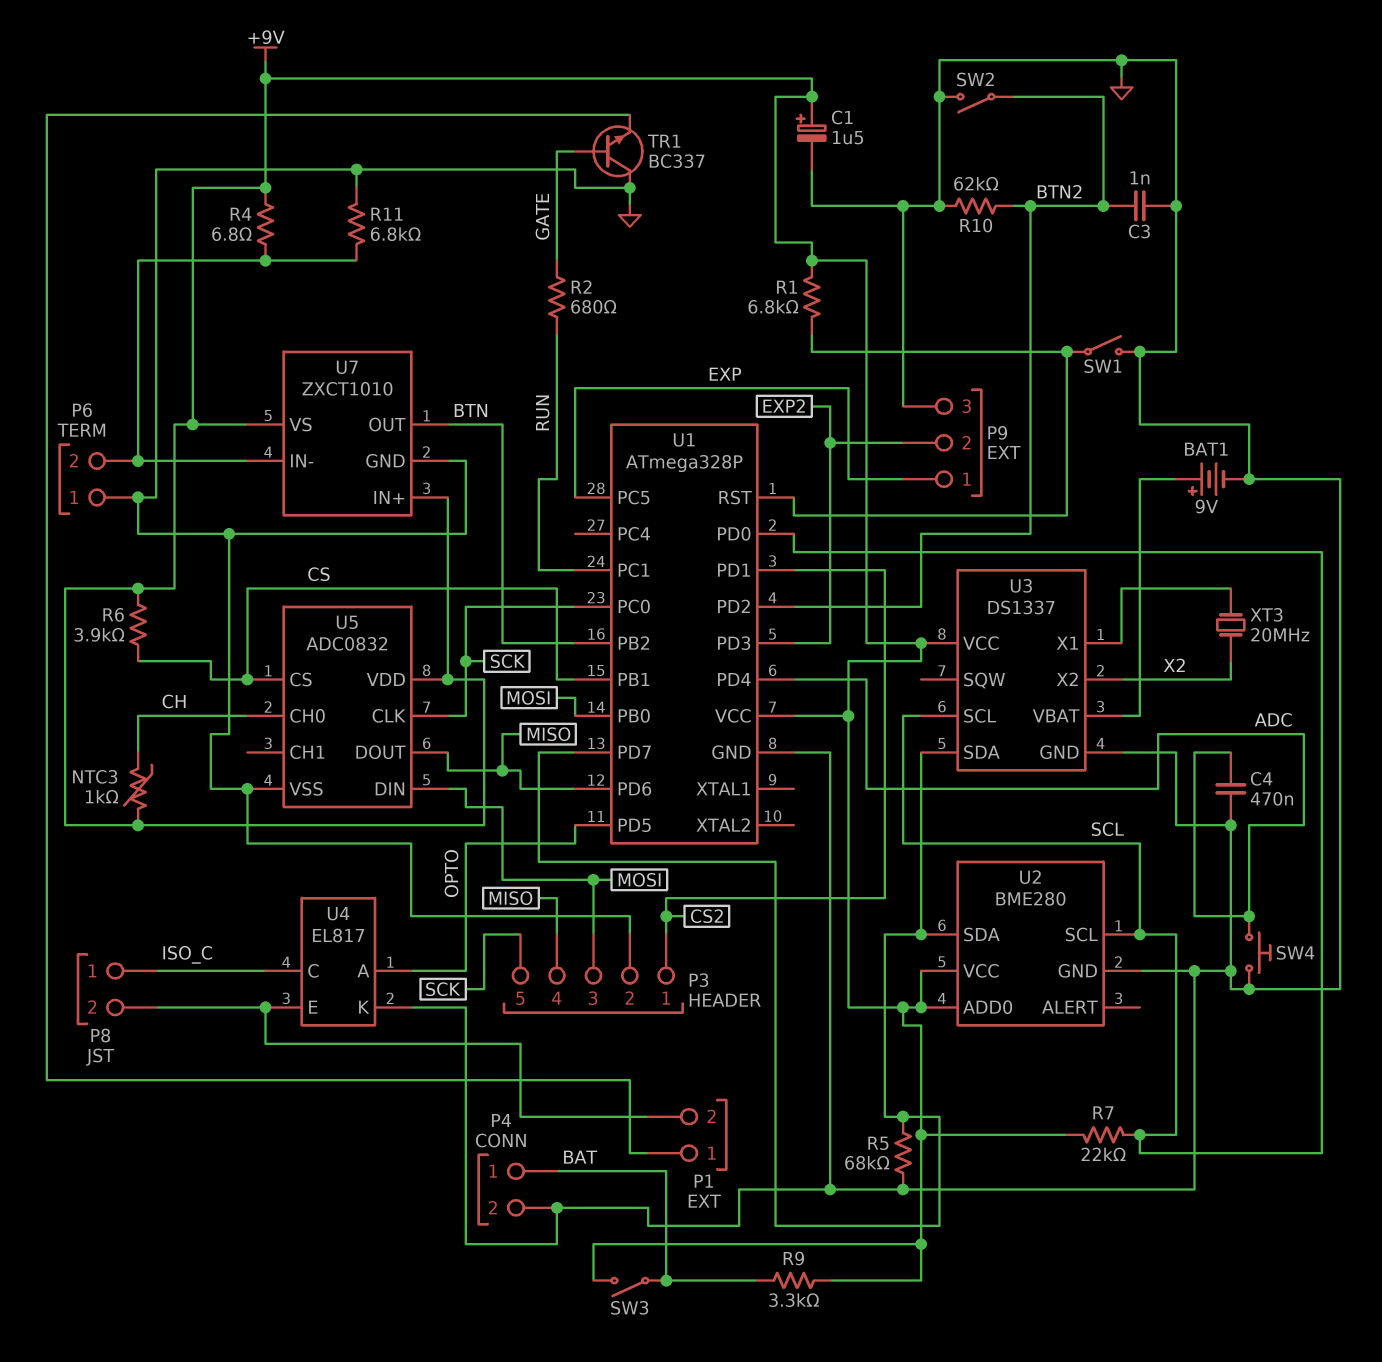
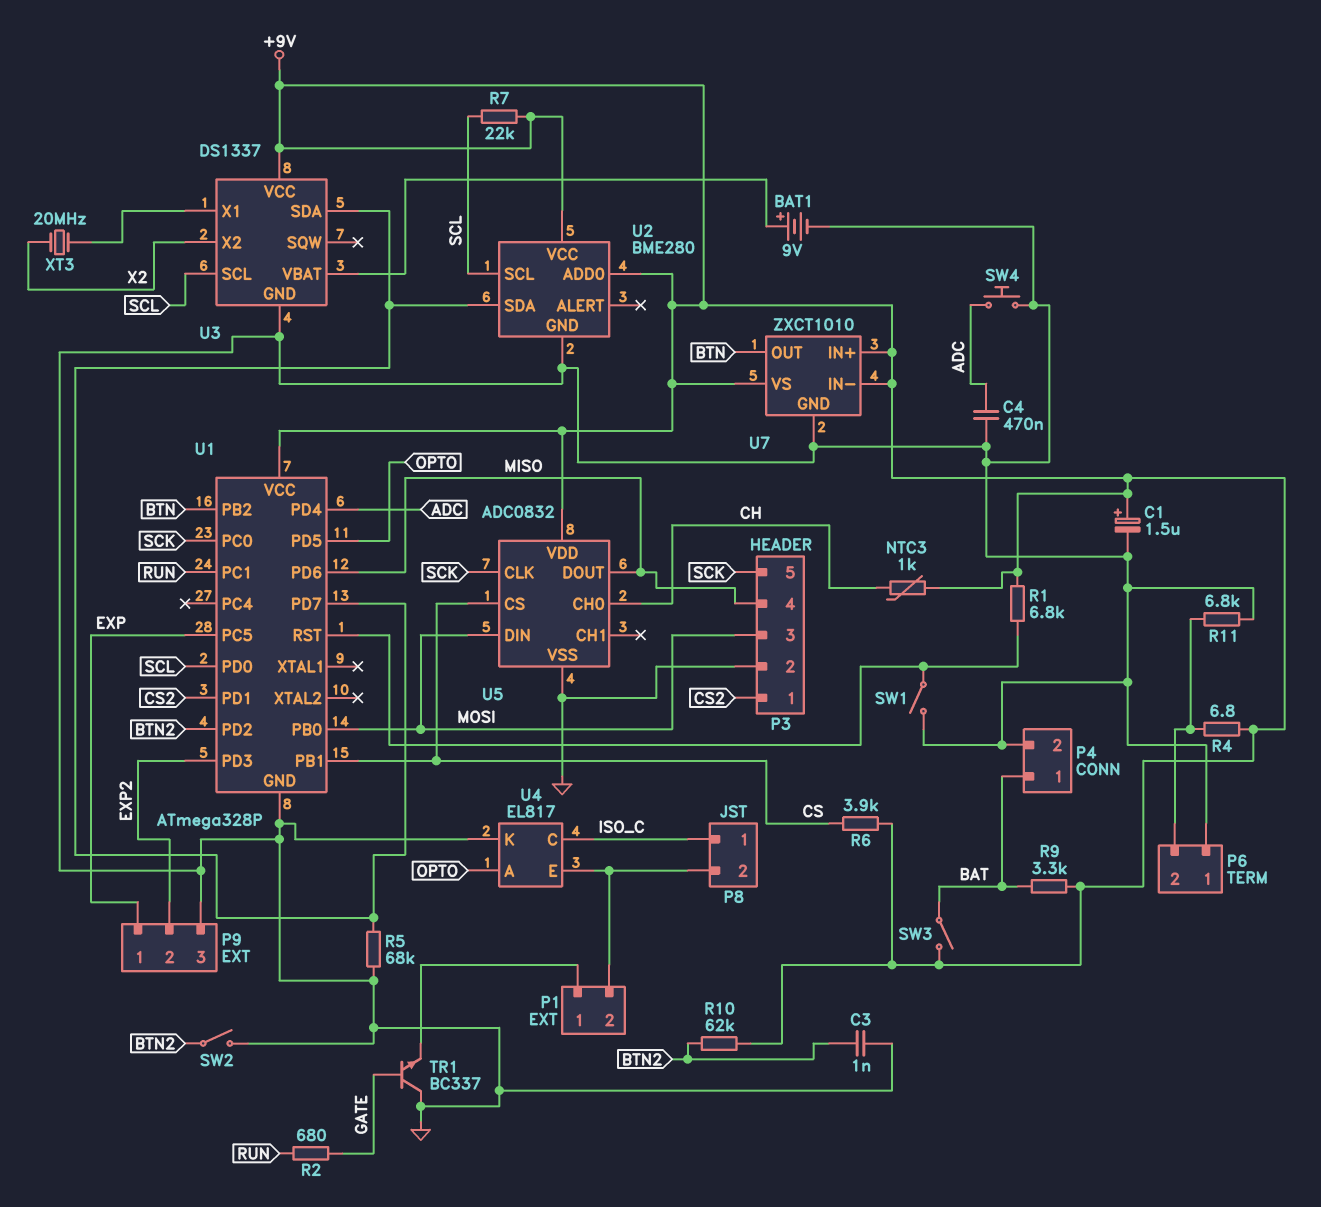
R10: 62k (BTN2, GND) -> 62k (+9V, BTN2)
U7 pin IN-: P6/2 -> +9V

